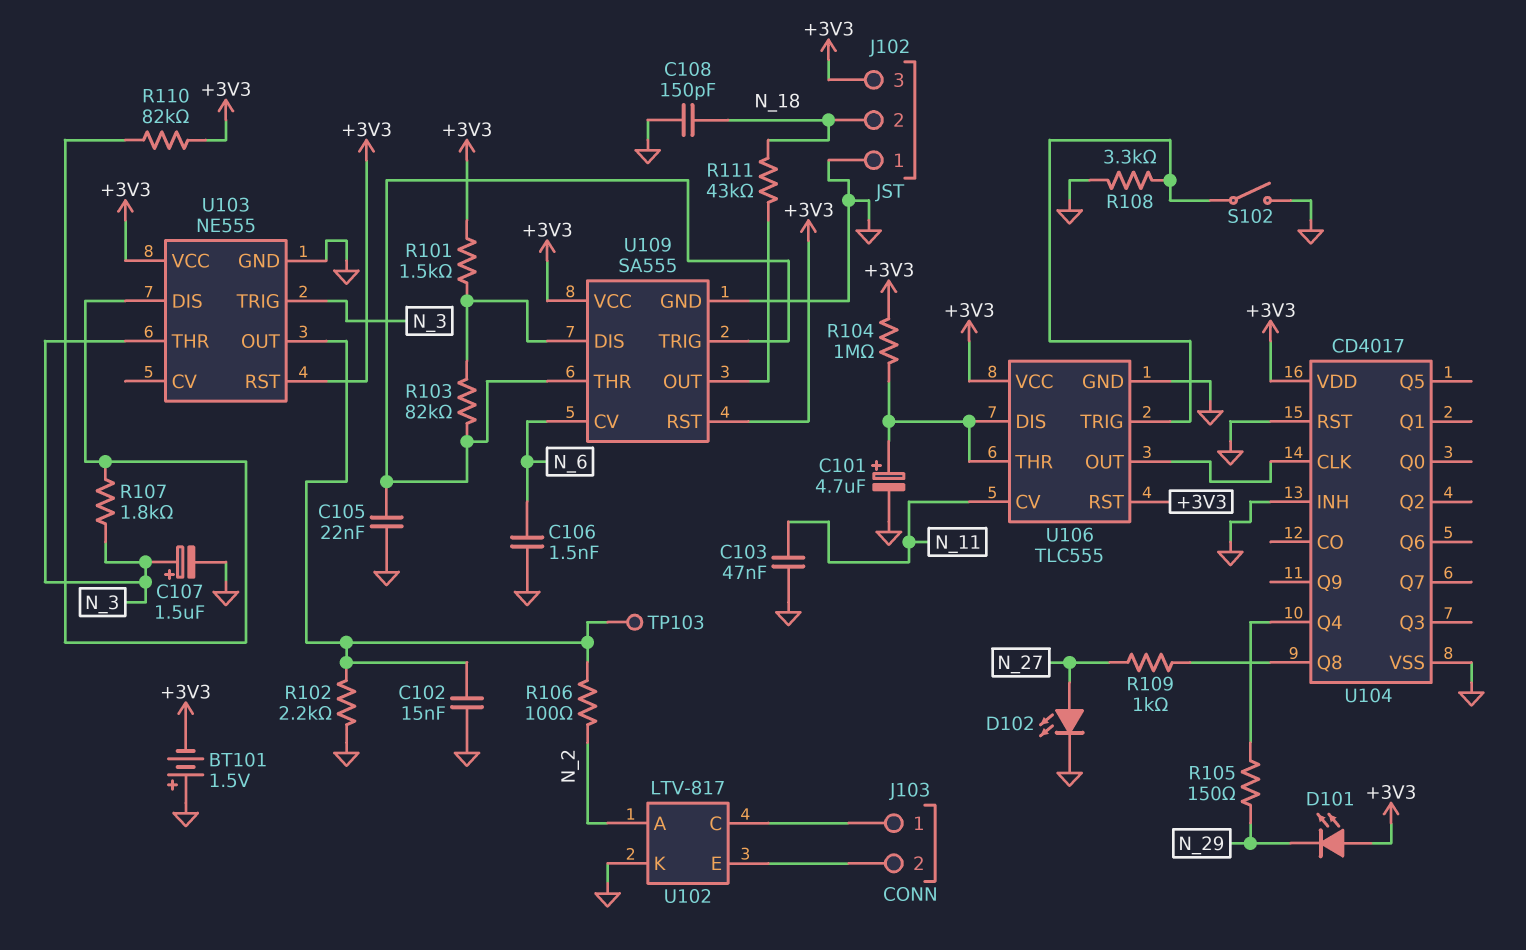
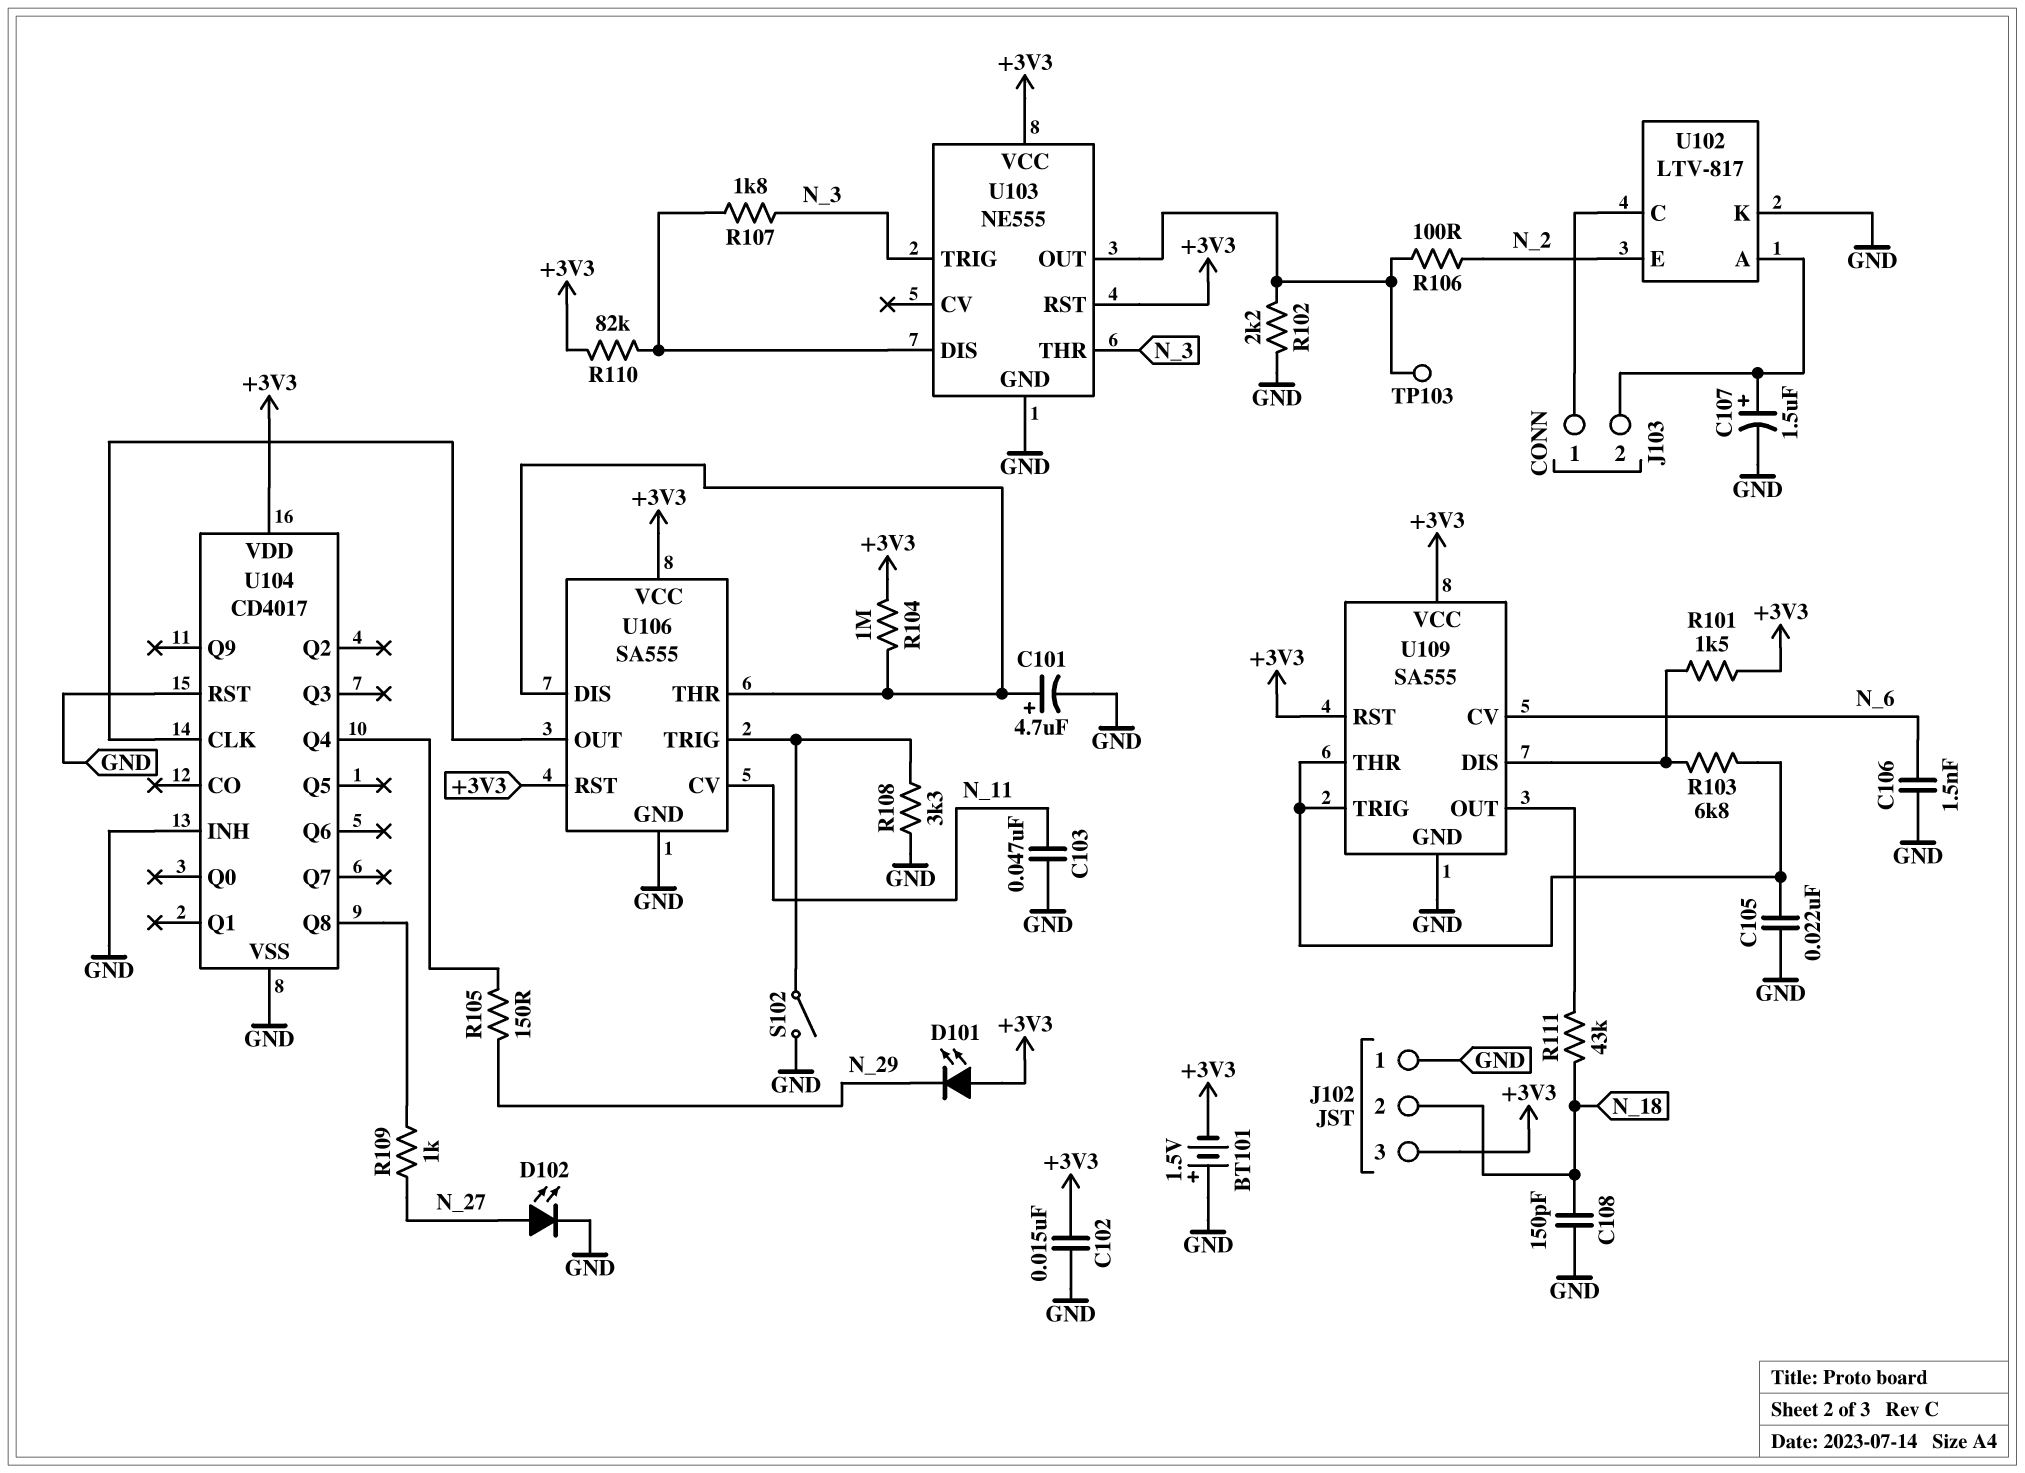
C102: 15nF (GND, U103/OUT) -> 15nF (+3V3, GND)
C107: 1.5uF (plus N_3, minus GND) -> 1.5uF (plus J103/2, minus GND)
R103: 82k (U109/DIS, U109/THR) -> 6.8k (U109/DIS, U109/THR)
U102 pin A: N_2 -> J103/2
U102 pin E: J103/2 -> N_2
U106: TLC555 -> SA555

